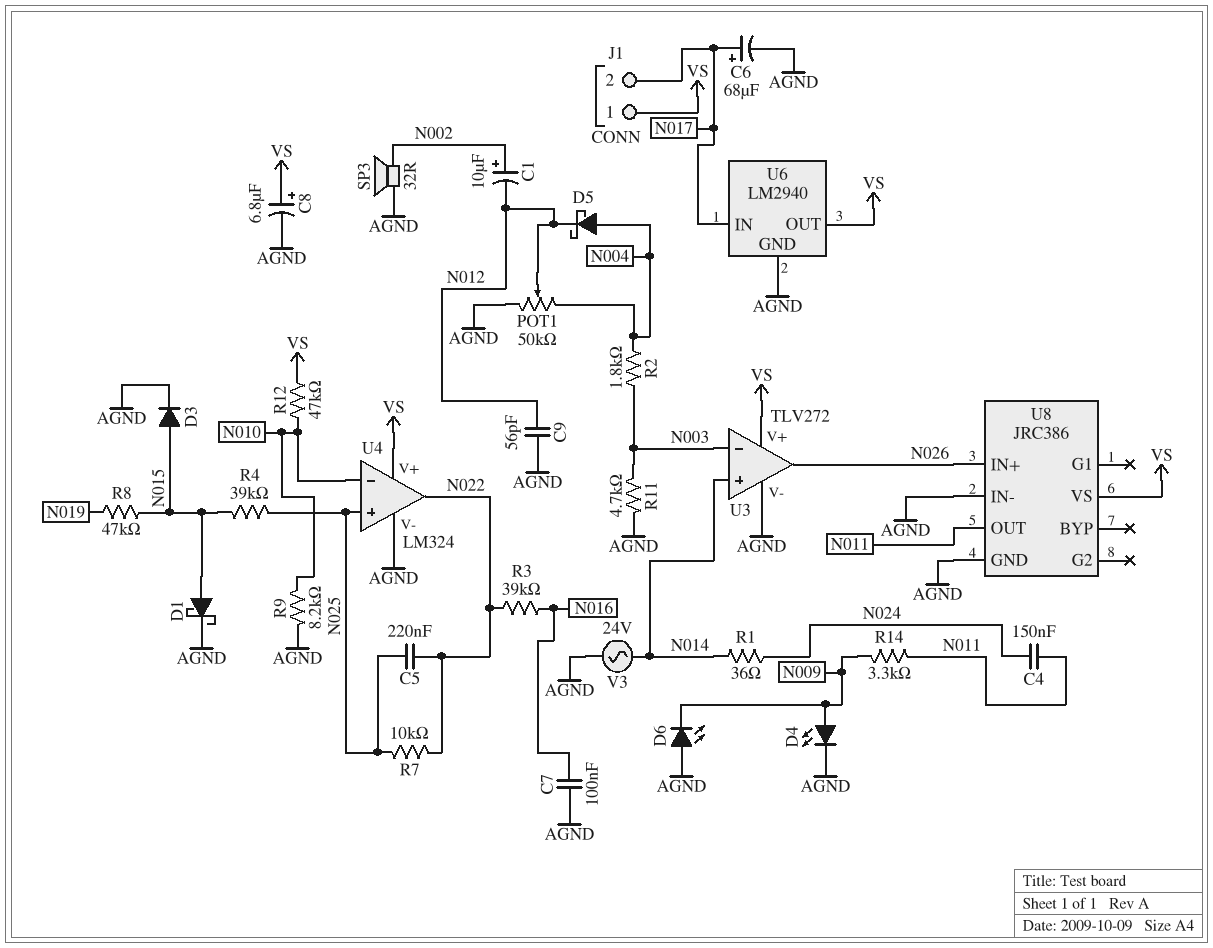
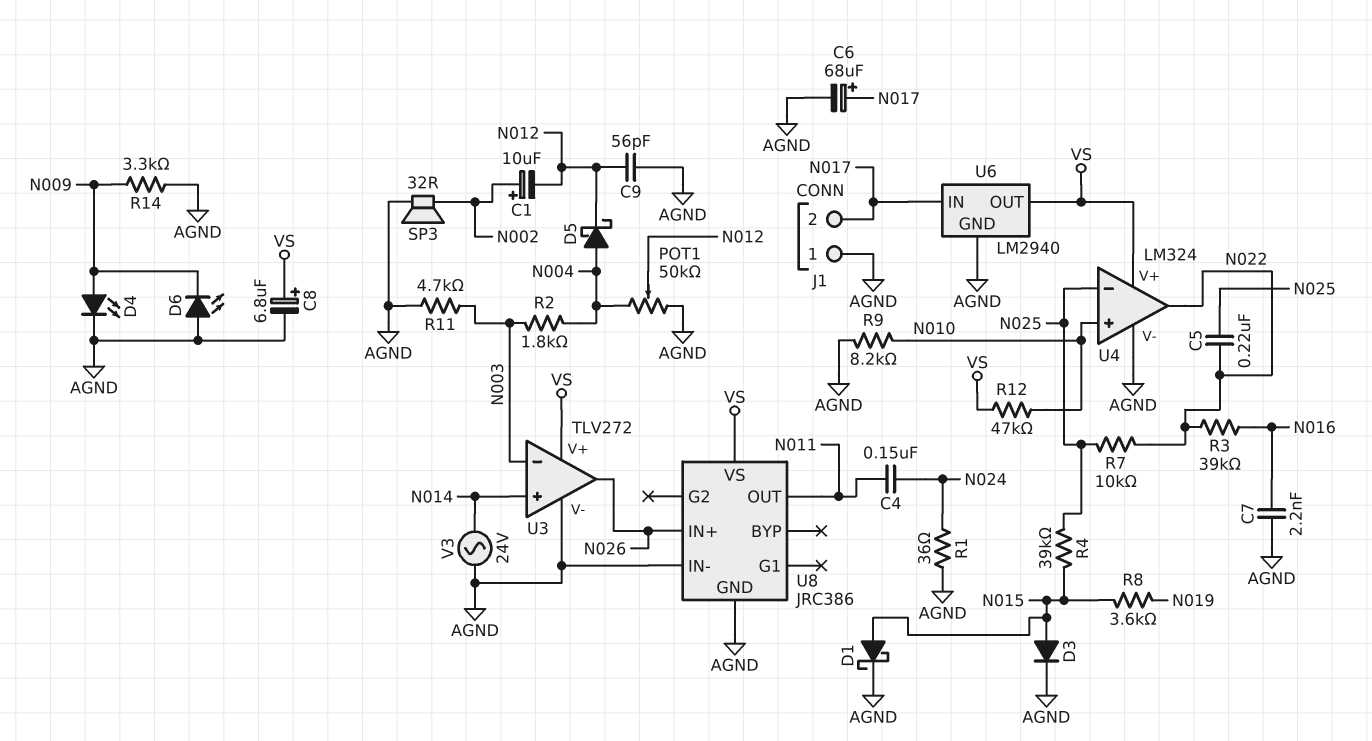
C7: 100nF (AGND, N016) -> 2.2nF (AGND, N016)
J1 pin 1: VS -> AGND
R1: 36 (N014, N024) -> 36 (AGND, N024)
R8: 47k (N015, N019) -> 3.6k (N015, N019)
R14: 3.3k (N009, N011) -> 3.3k (AGND, N009)
U4 pin in+: N025 -> N010
U4 pin in-: N010 -> N025

